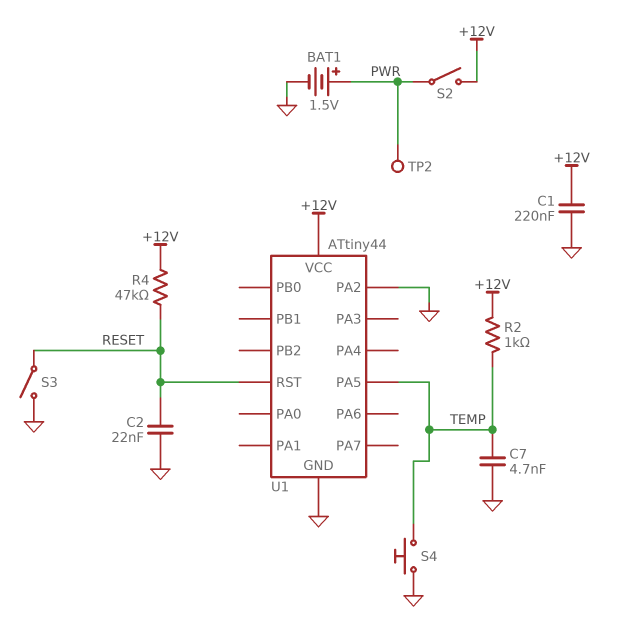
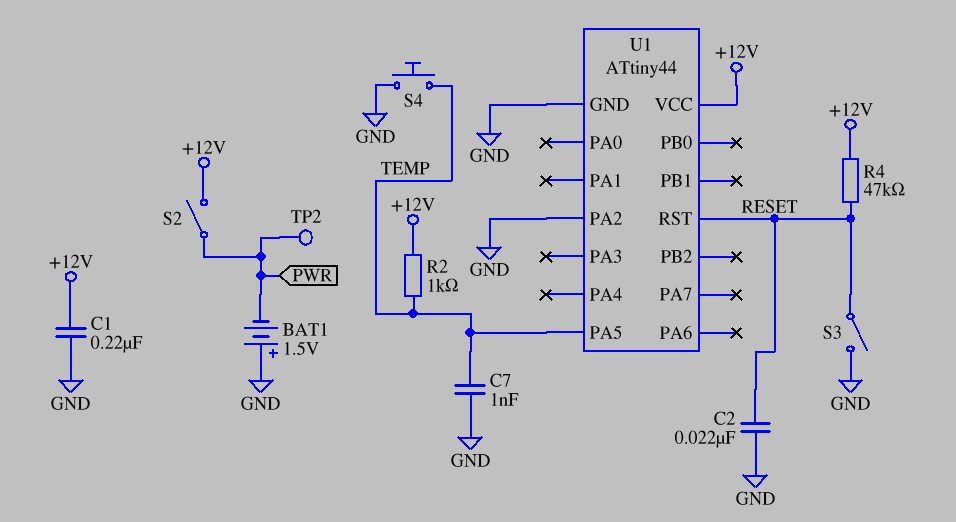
BAT1: 1.5V (plus PWR, minus GND) -> 1.5V (plus GND, minus PWR)
C7: 4.7nF (GND, TEMP) -> 1nF (GND, TEMP)

